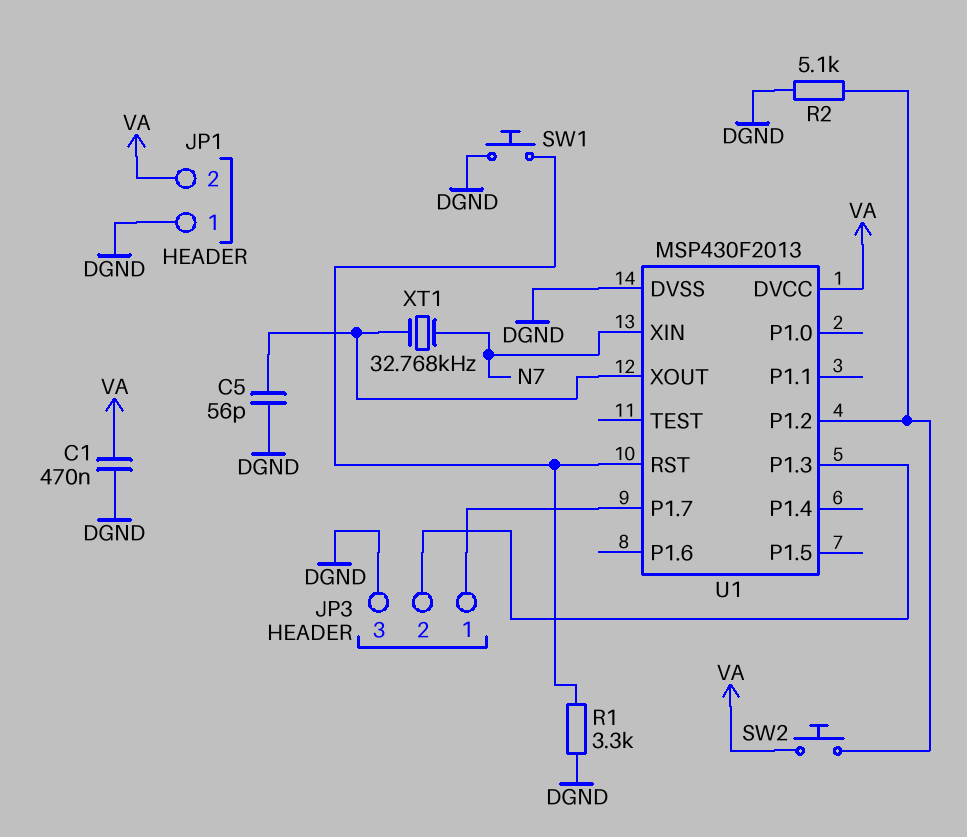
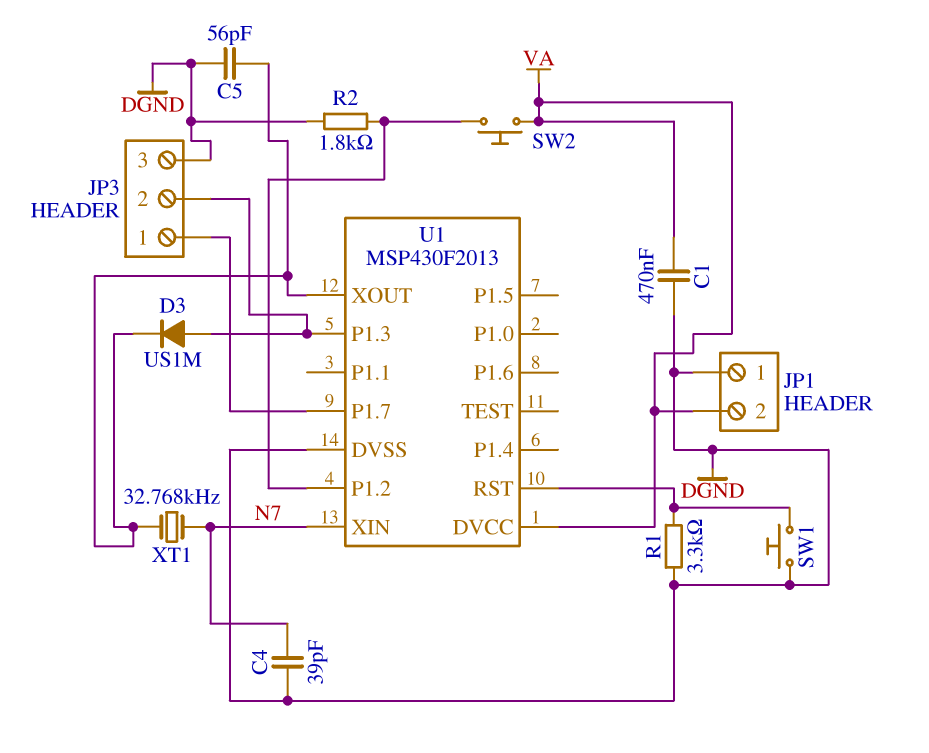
C4: none -> 39pF (DGND, N7)
D3: none -> diode US1M (A JP3/2, K U1/XOUT)
R2: 5.1k (DGND, U1/P1.2) -> 1.8k (DGND, U1/P1.2)

